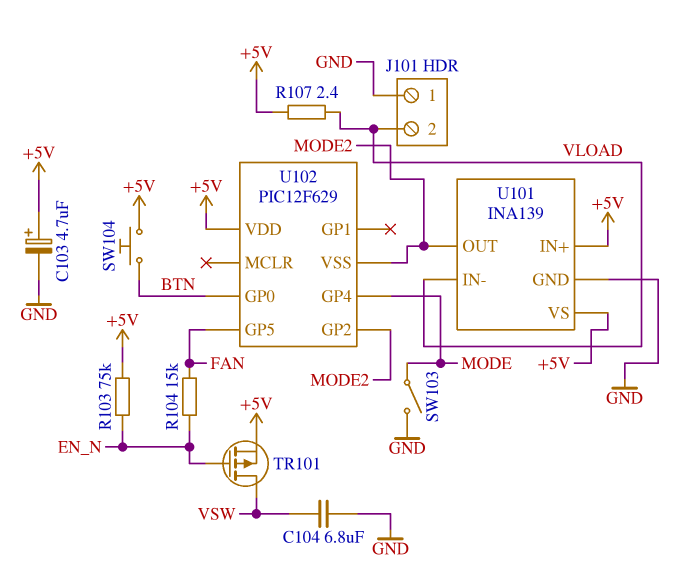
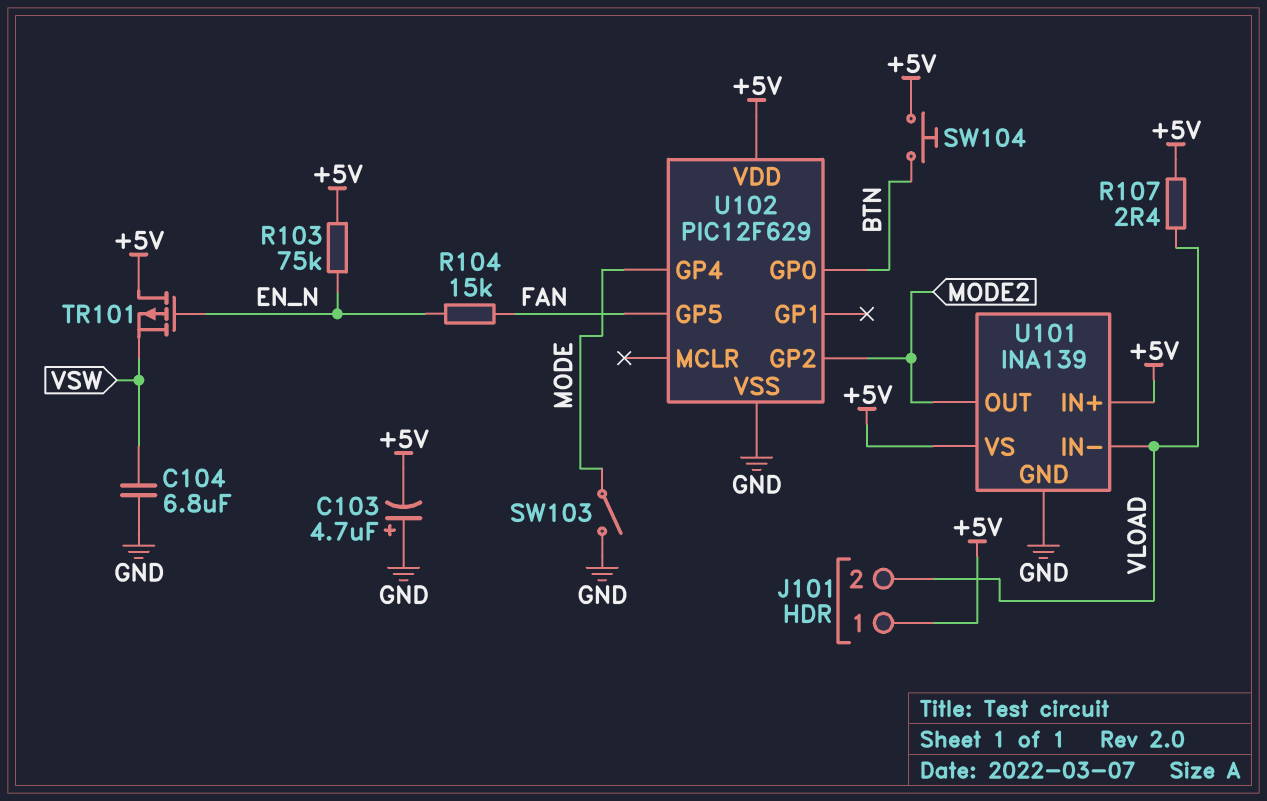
C103: 4.7uF (plus +5V, minus GND) -> 4.7uF (plus GND, minus +5V)
J101 pin 1: GND -> +5V
TR101: PMOS (G EN_N, D VSW, S +5V) -> PMOS (G EN_N, D +5V, S VSW)
U102 pin VSS: MODE2 -> GND

